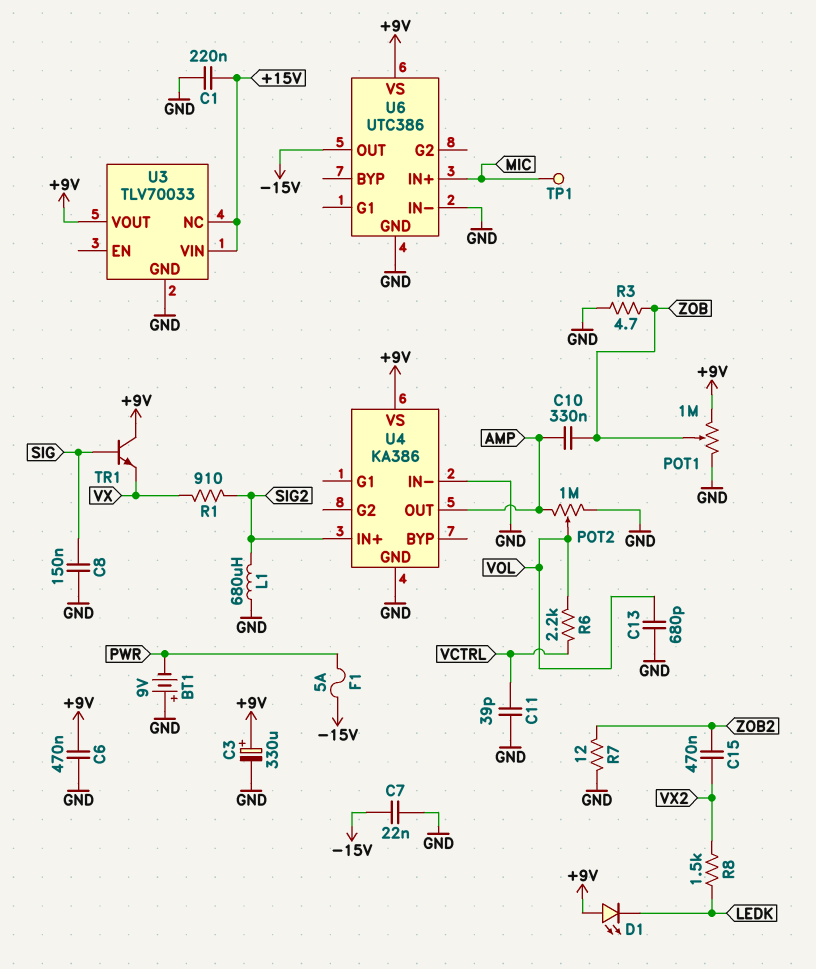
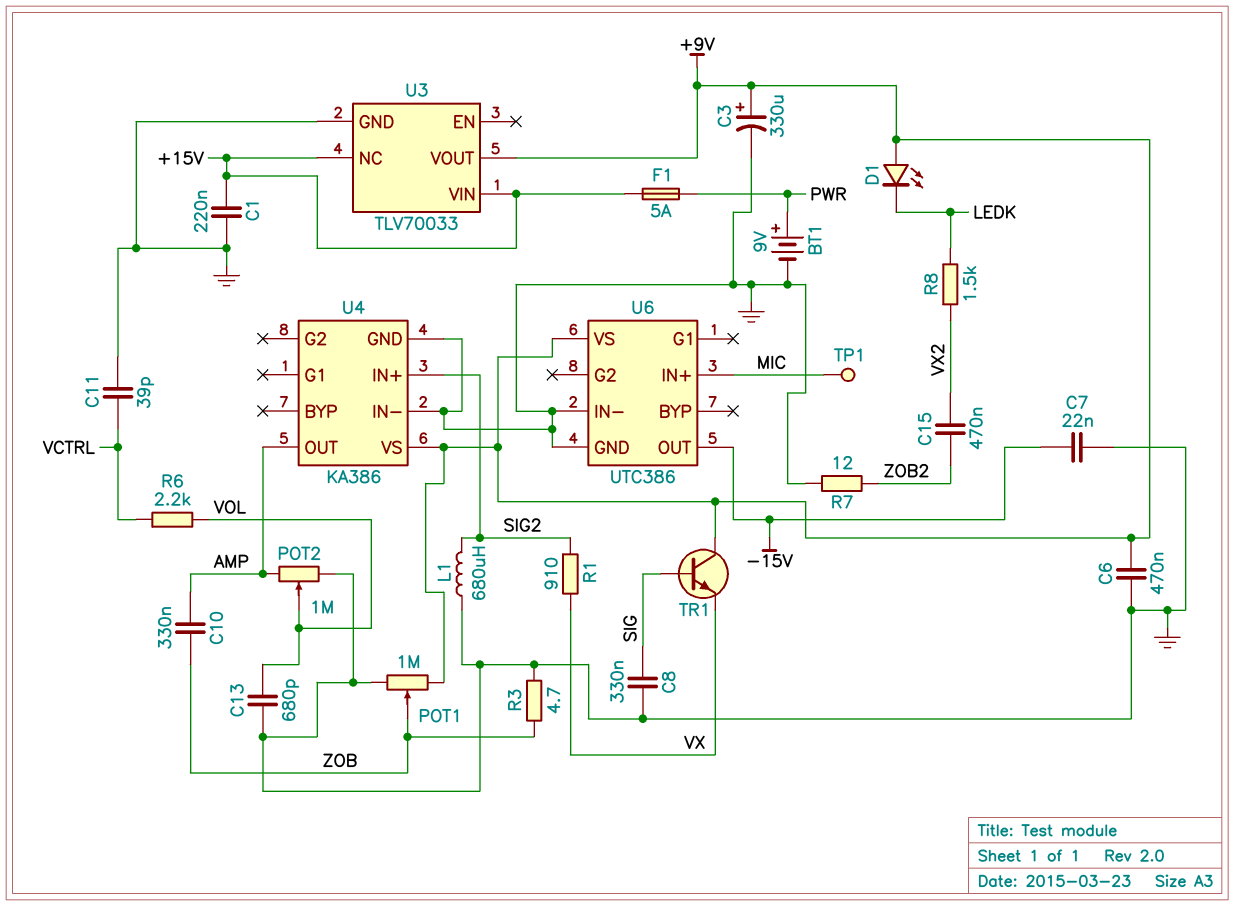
BT1: 9V (plus GND, minus PWR) -> 9V (plus PWR, minus GND)
C8: 150nF (GND, SIG) -> 330nF (GND, SIG)
F1: 5A (-15V, PWR) -> 5A (+15V, PWR)

